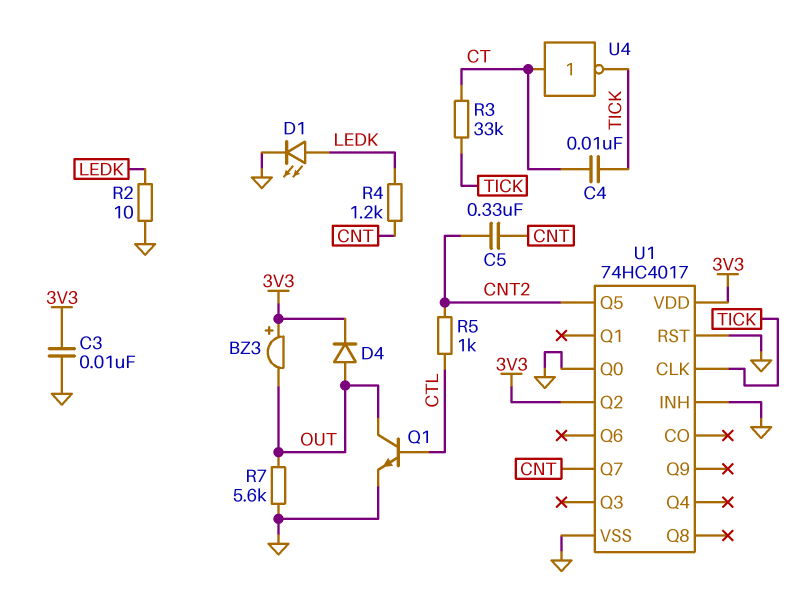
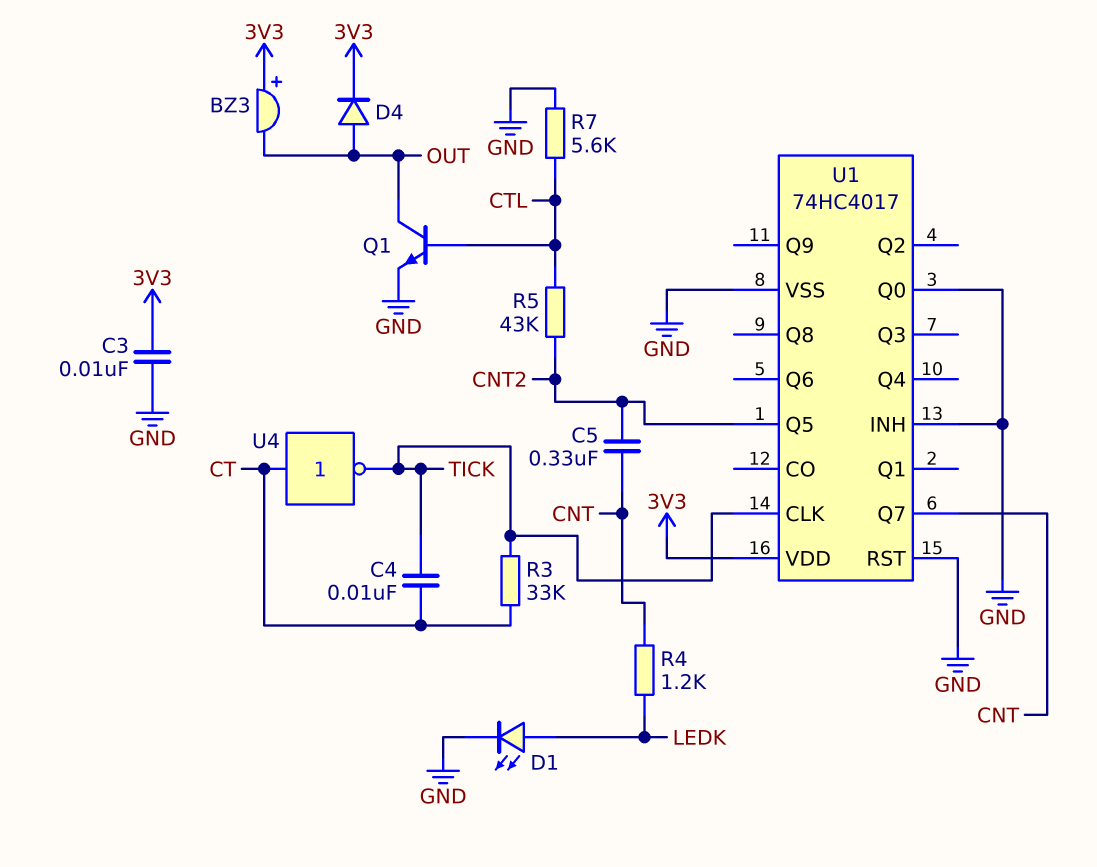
R2: 10 (GND, LEDK) -> none
R5: 1k (CNT2, CTL) -> 43k (CNT2, CTL)
R7: 5.6k (GND, OUT) -> 5.6k (CTL, GND)
U1 pin Q2: 3V3 -> none

